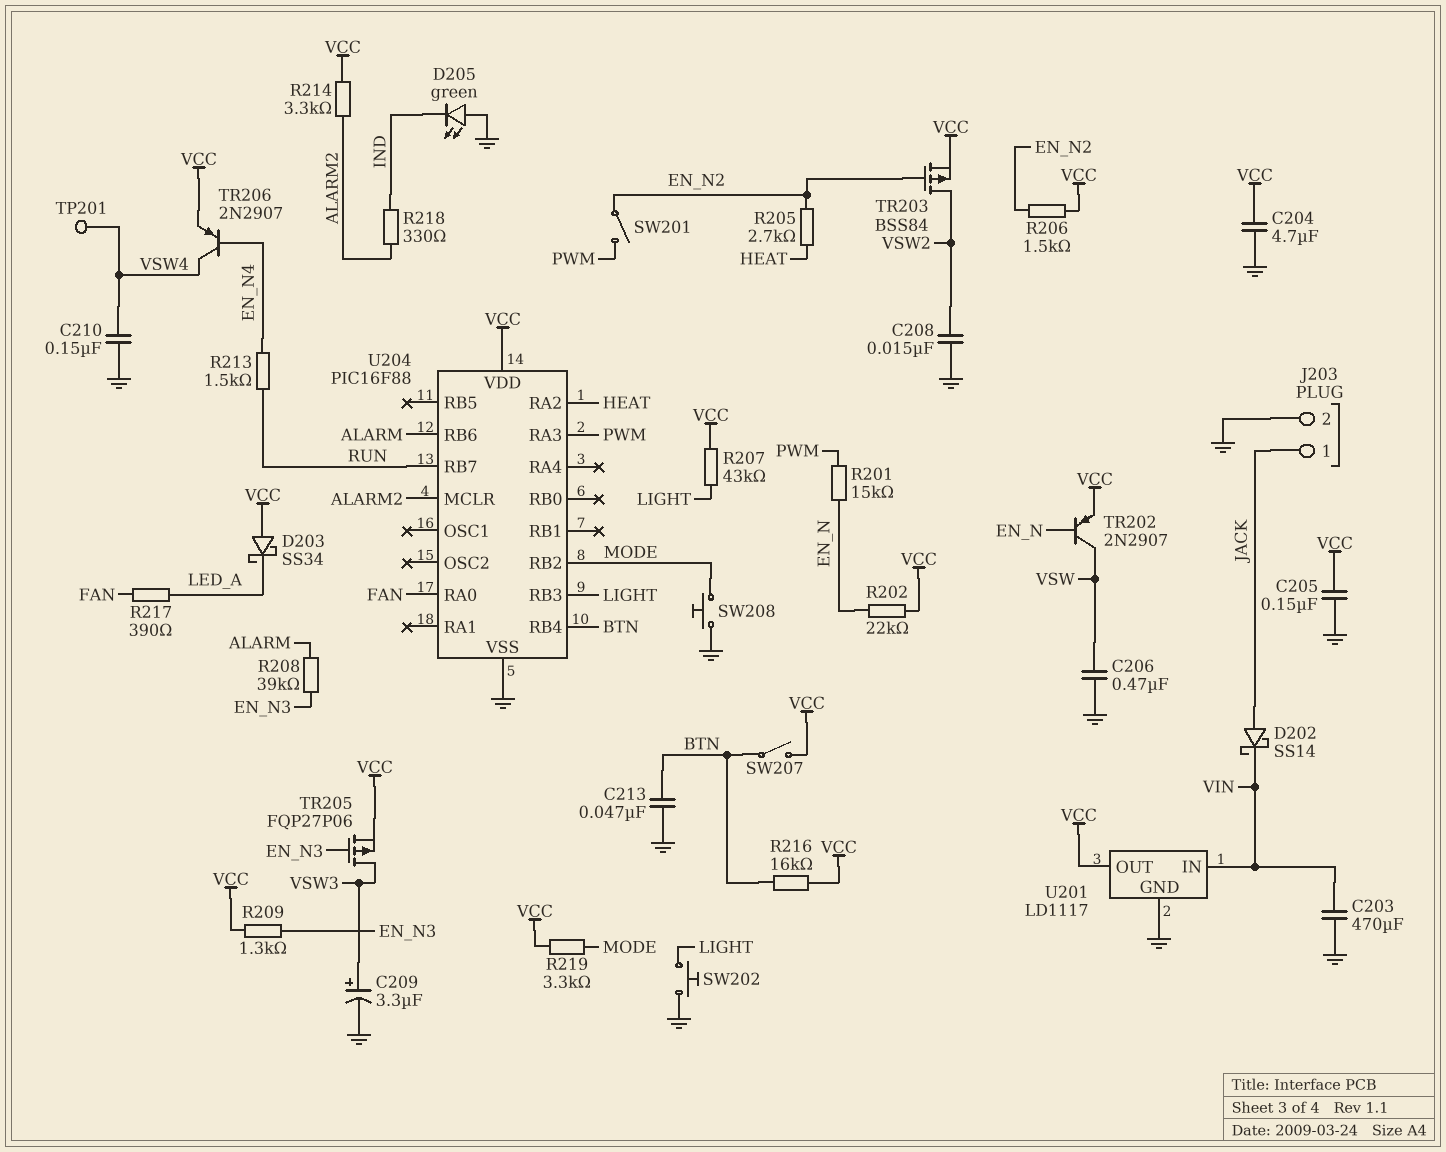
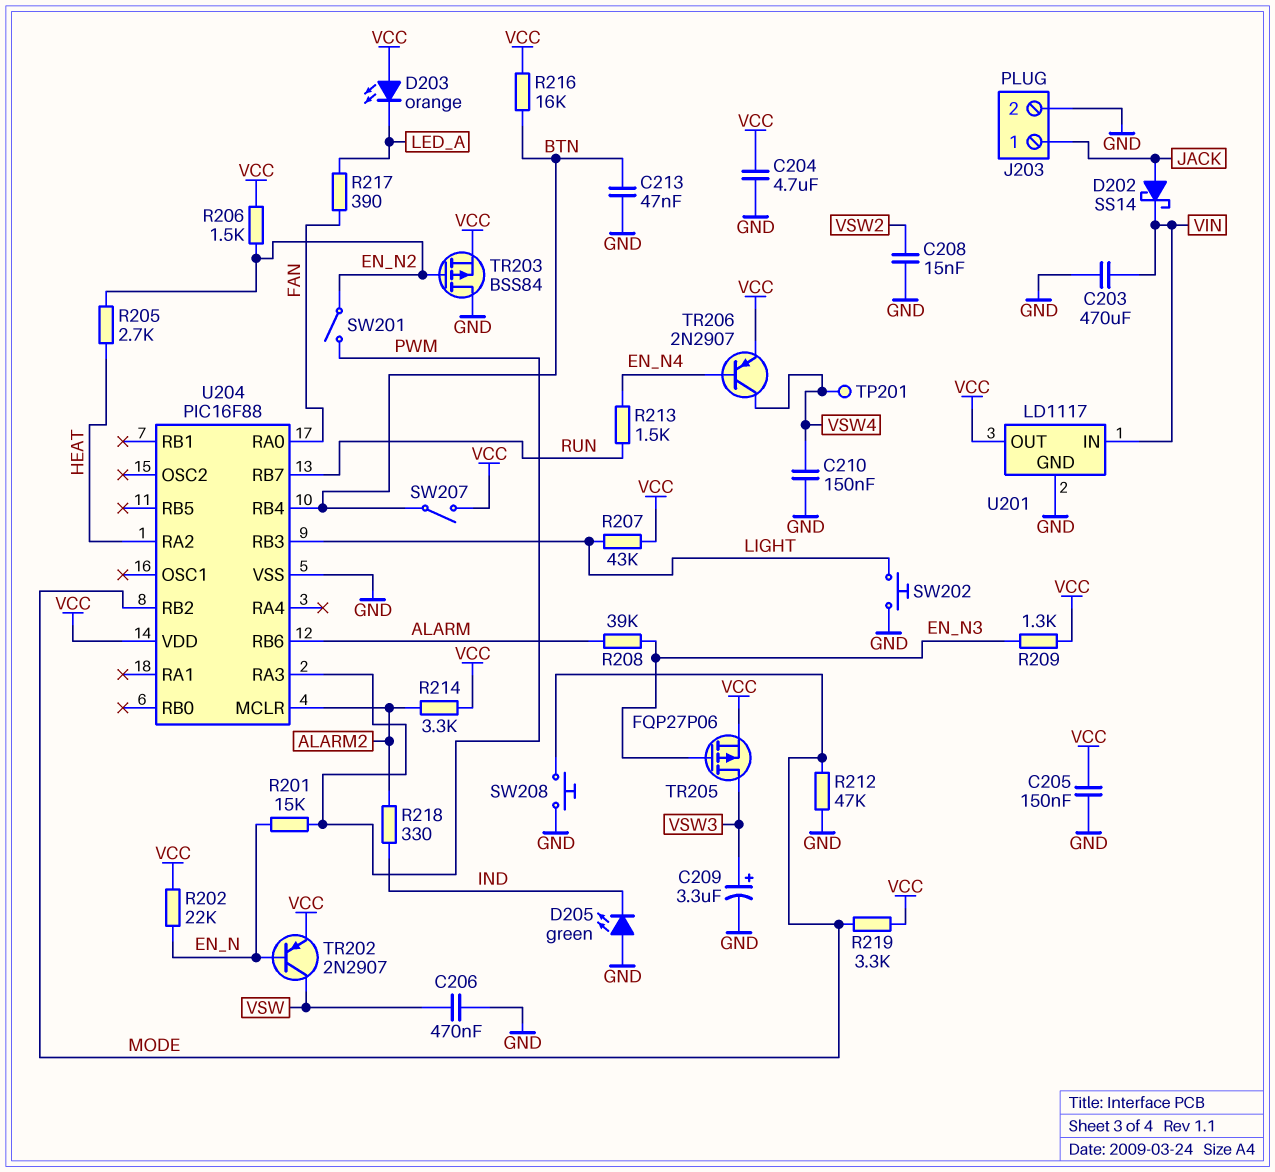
D203: schottky SS34 (A VCC, K LED_A) -> LED orange (A VCC, K LED_A)
R212: none -> 47k (GND, MODE)
TR203: PMOS BSS84 (G EN_N2, D VSW2, S VCC) -> PMOS BSS84 (G EN_N2, D GND, S VCC)

